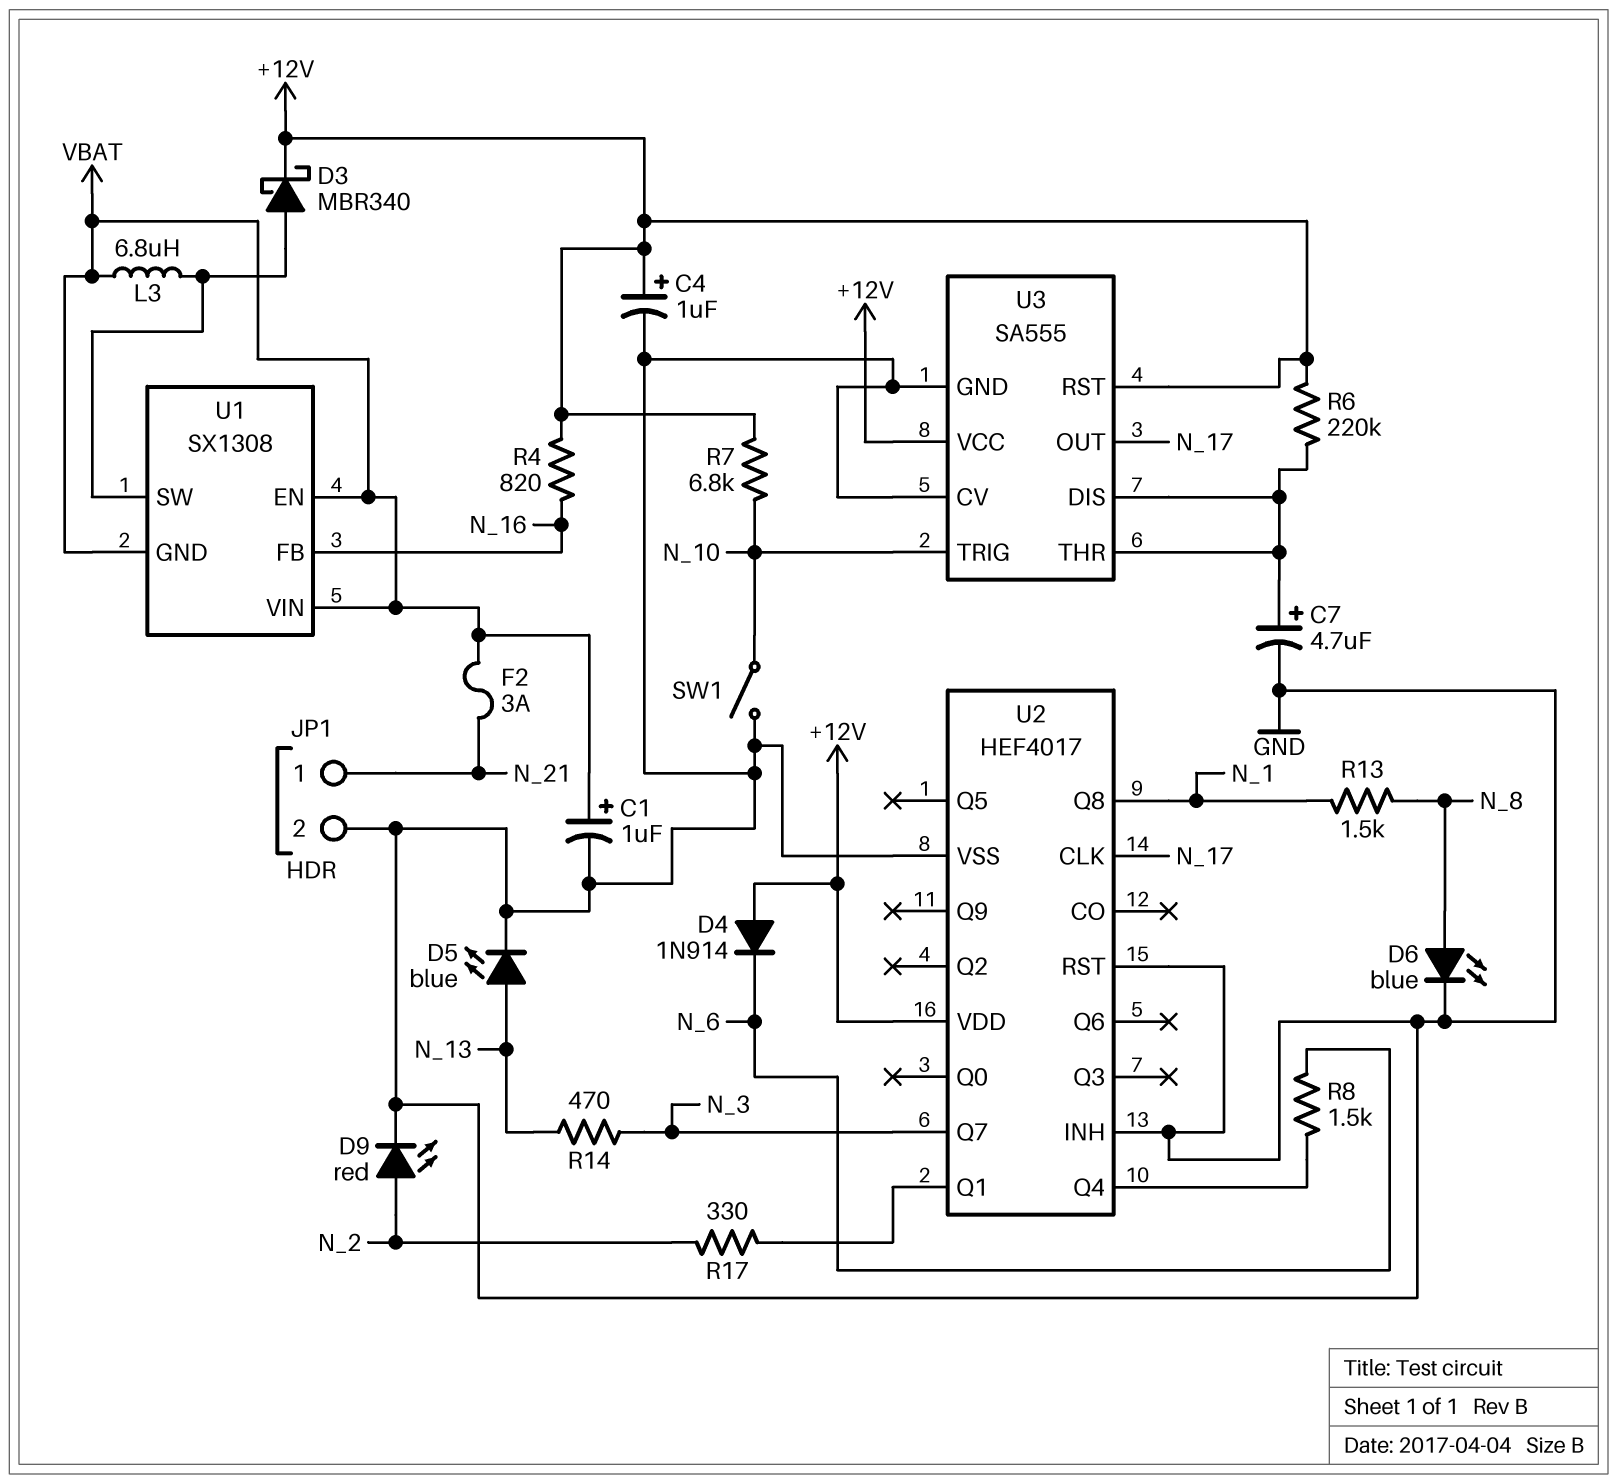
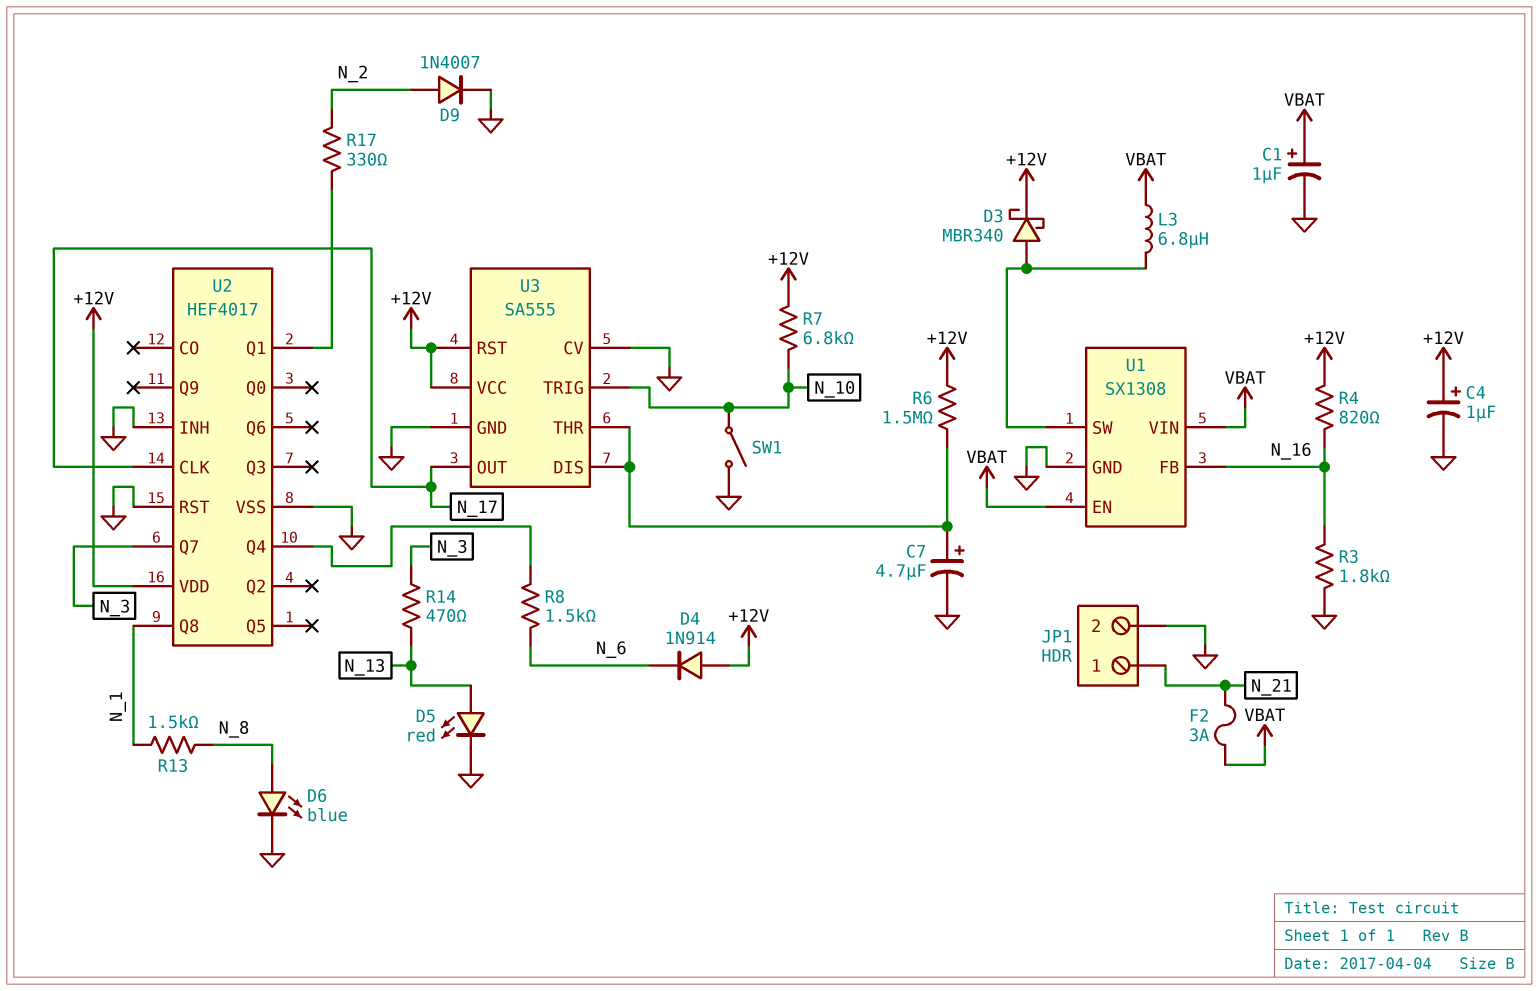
D5: LED blue (A N_13, K GND) -> LED red (A N_13, K GND)
D9: LED red (A N_2, K GND) -> diode 1N4007 (A N_2, K GND)
R3: none -> 1.8k (GND, N_16)
R6: 220k (+12V, U3/DIS) -> 1.5M (+12V, U3/DIS)
U1 pin GND: VBAT -> GND

